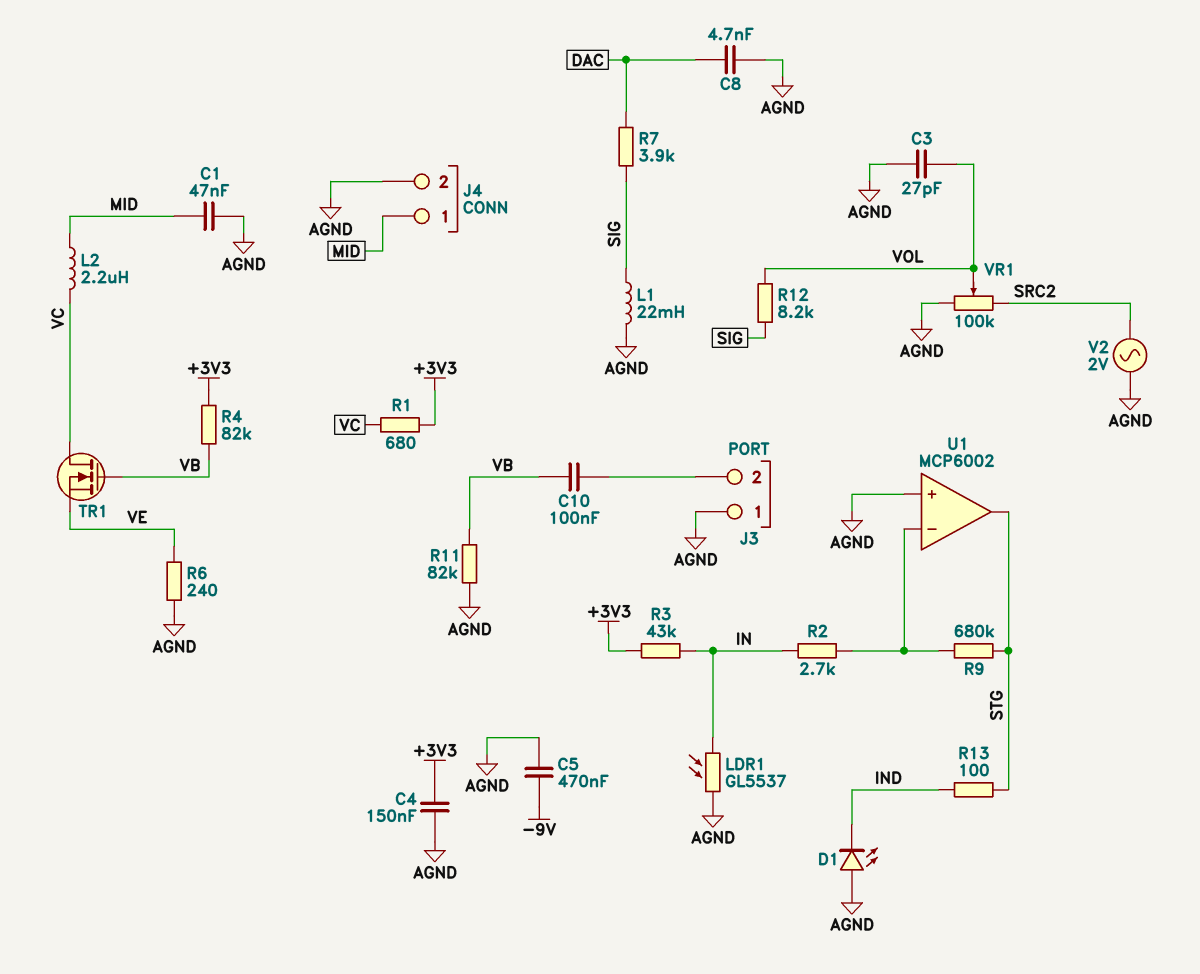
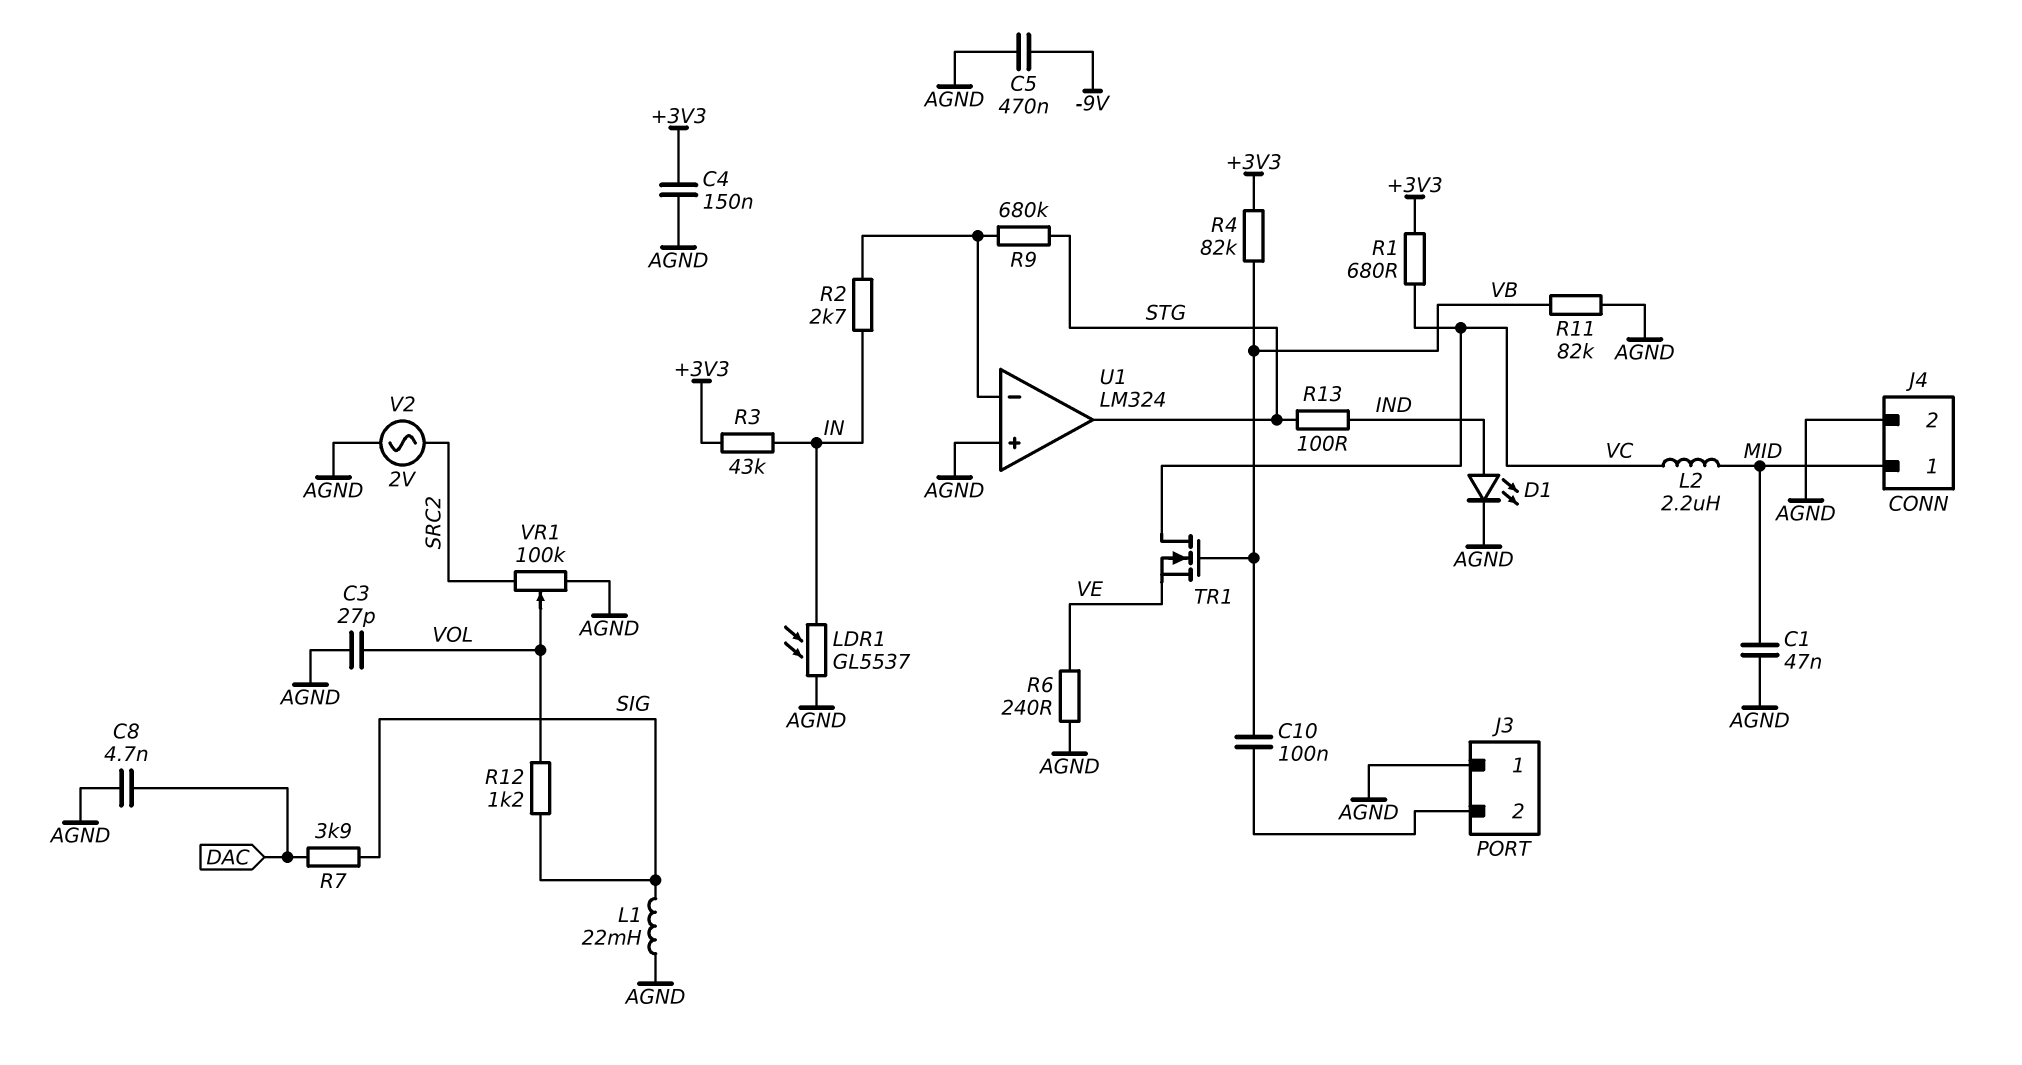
D1: LED (A AGND, K IND) -> LED (A IND, K AGND)
R12: 8.2k (SIG, VOL) -> 1.2k (SIG, VOL)
U1: MCP6002 -> LM324

